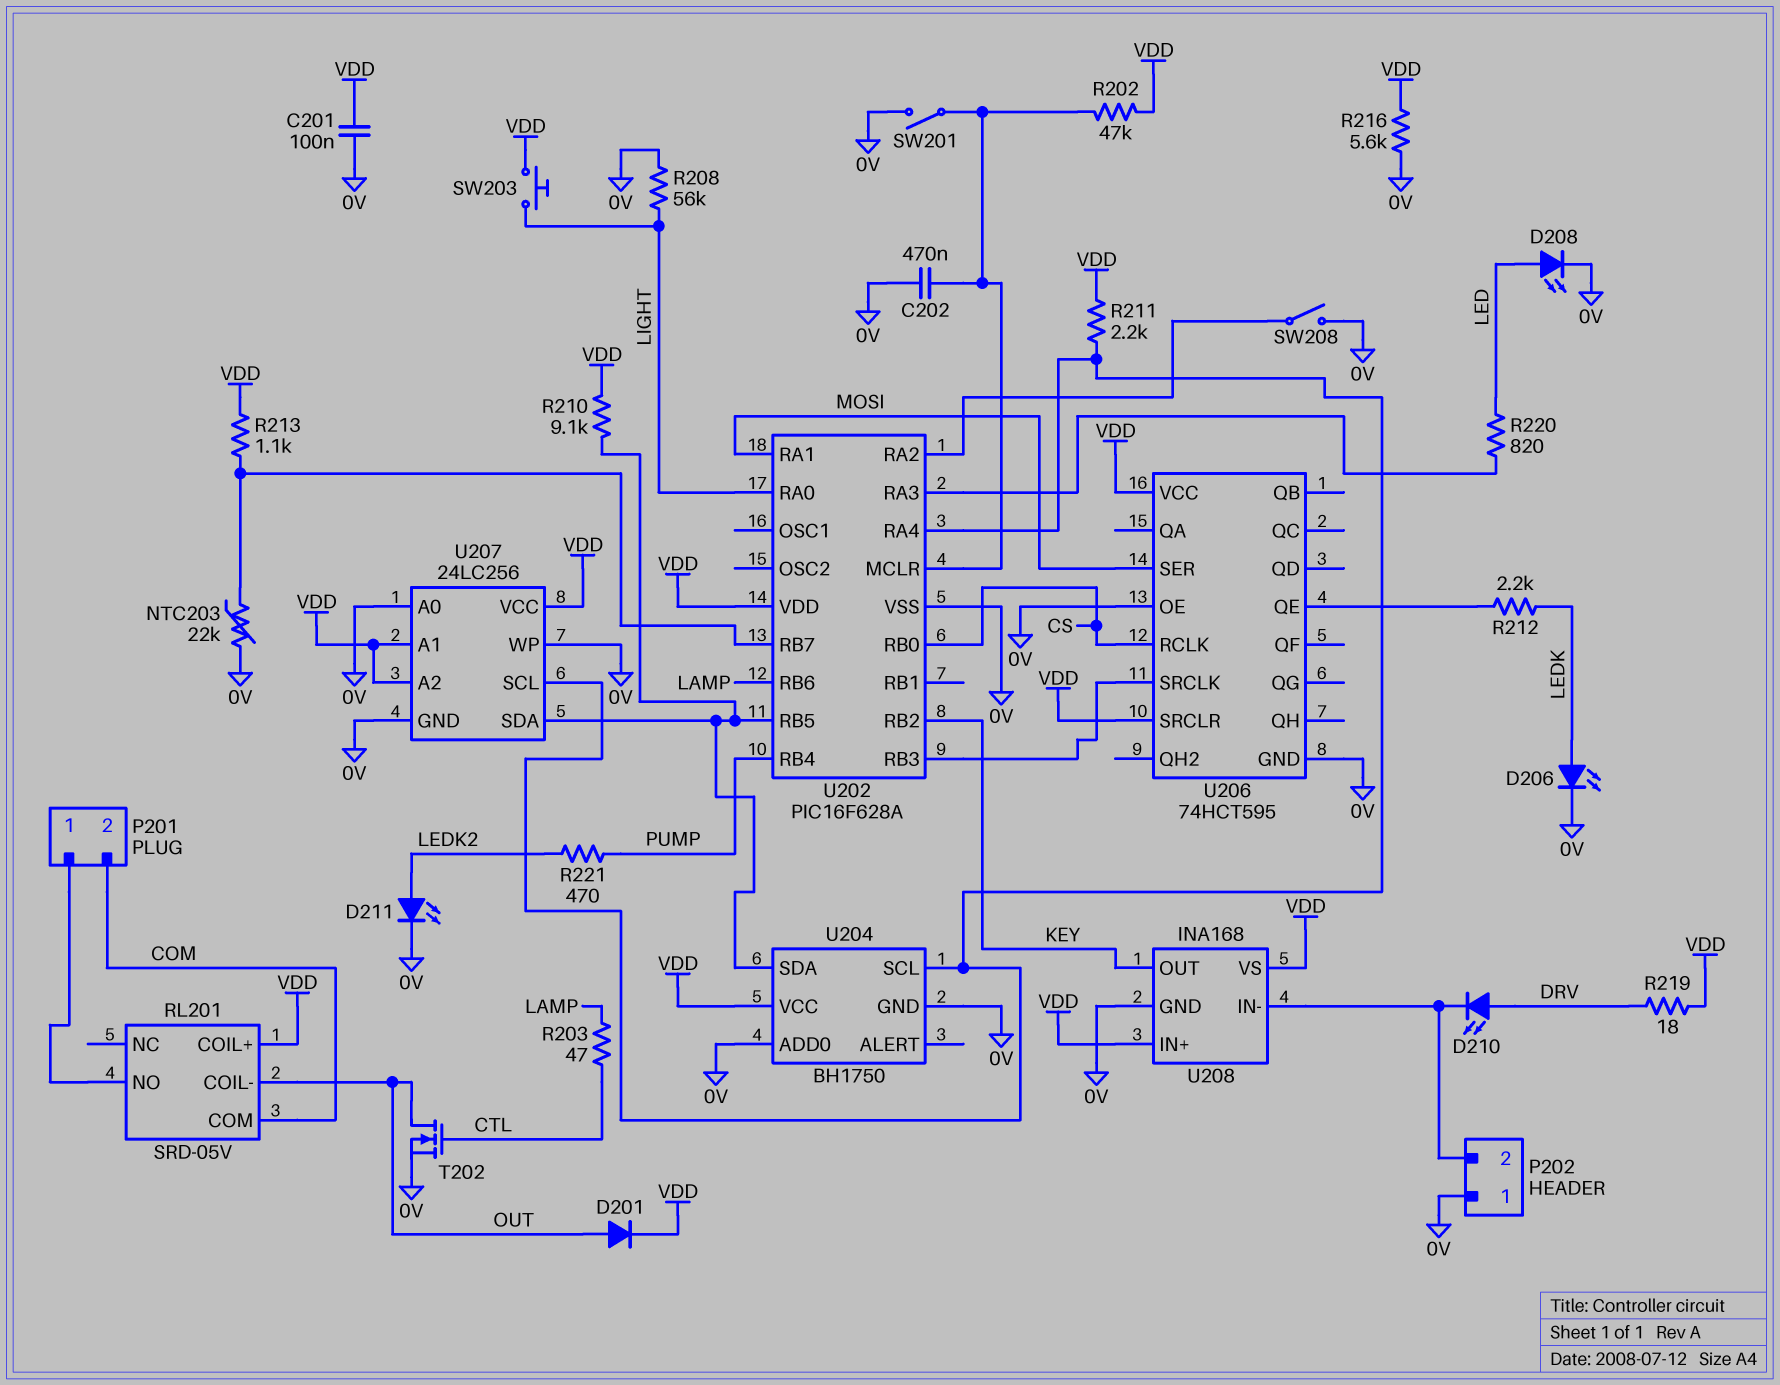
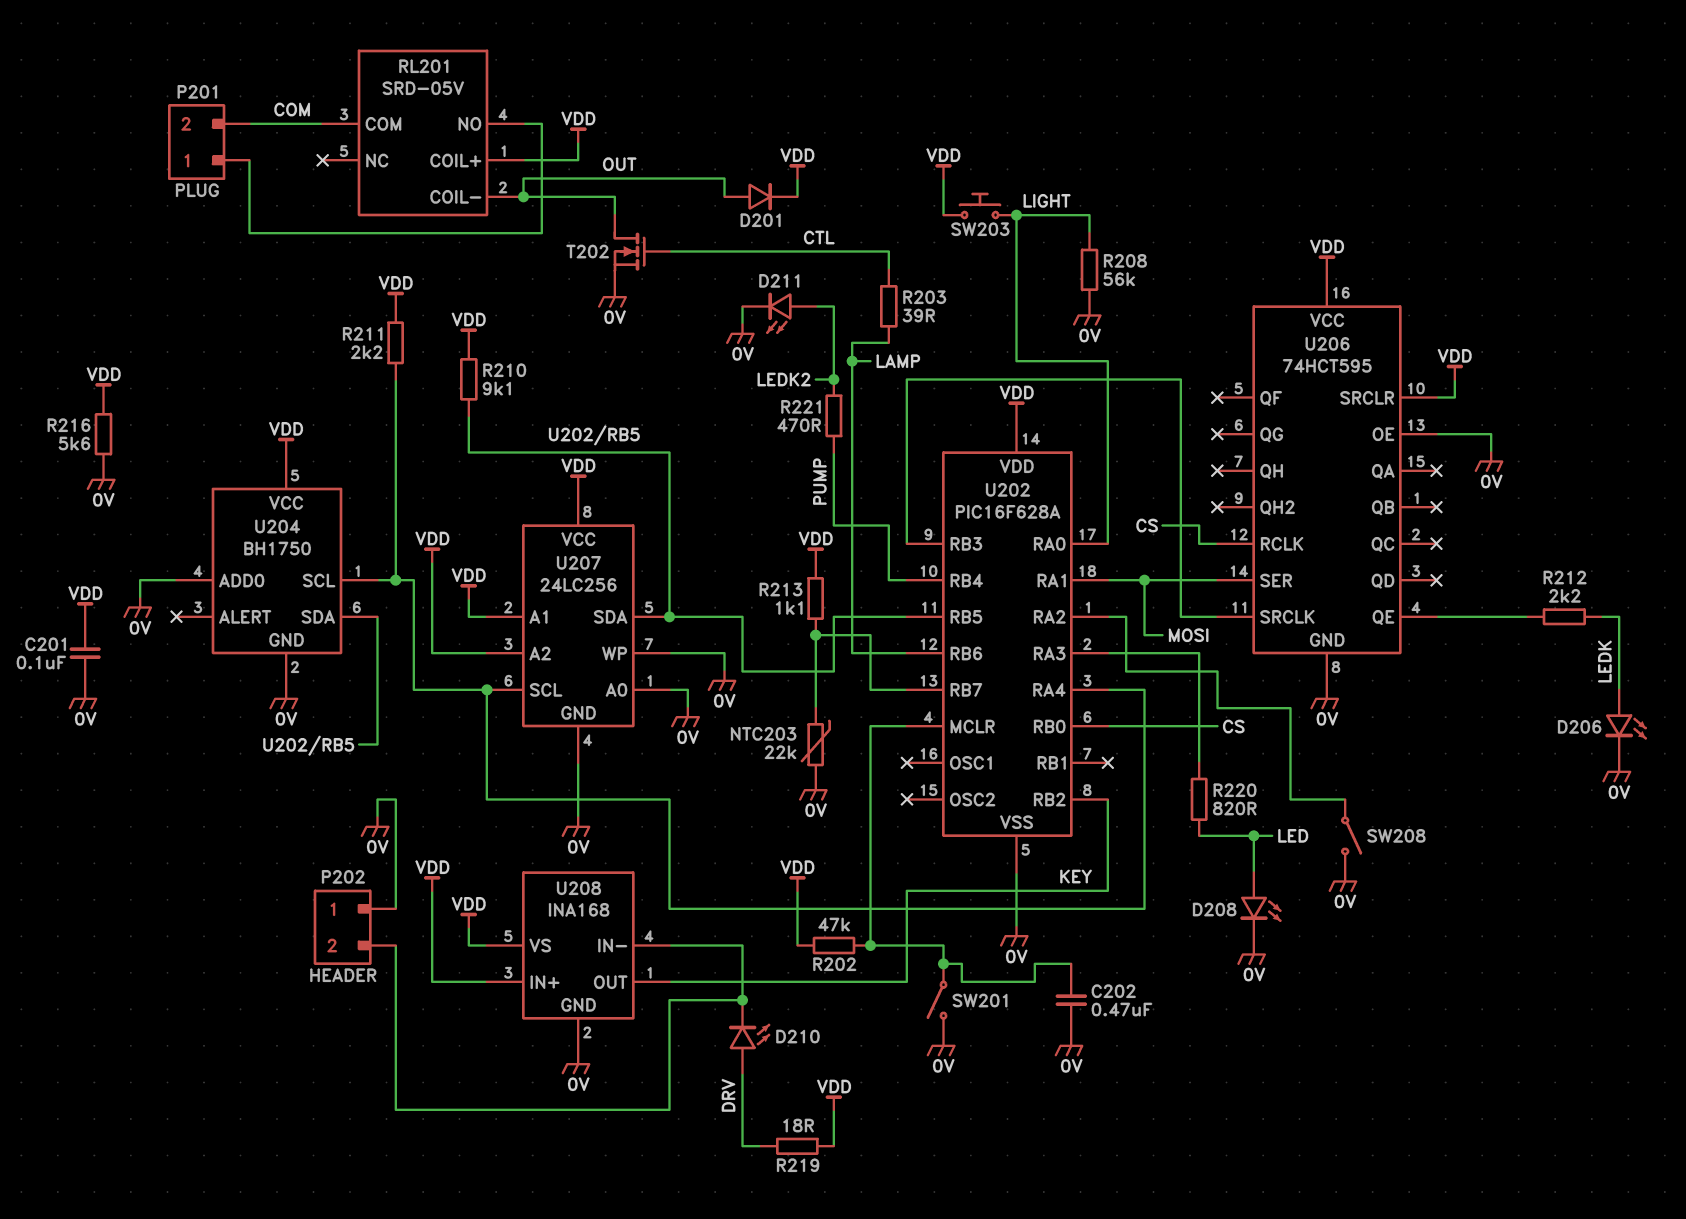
R203: 47 (CTL, LAMP) -> 39 (CTL, LAMP)

